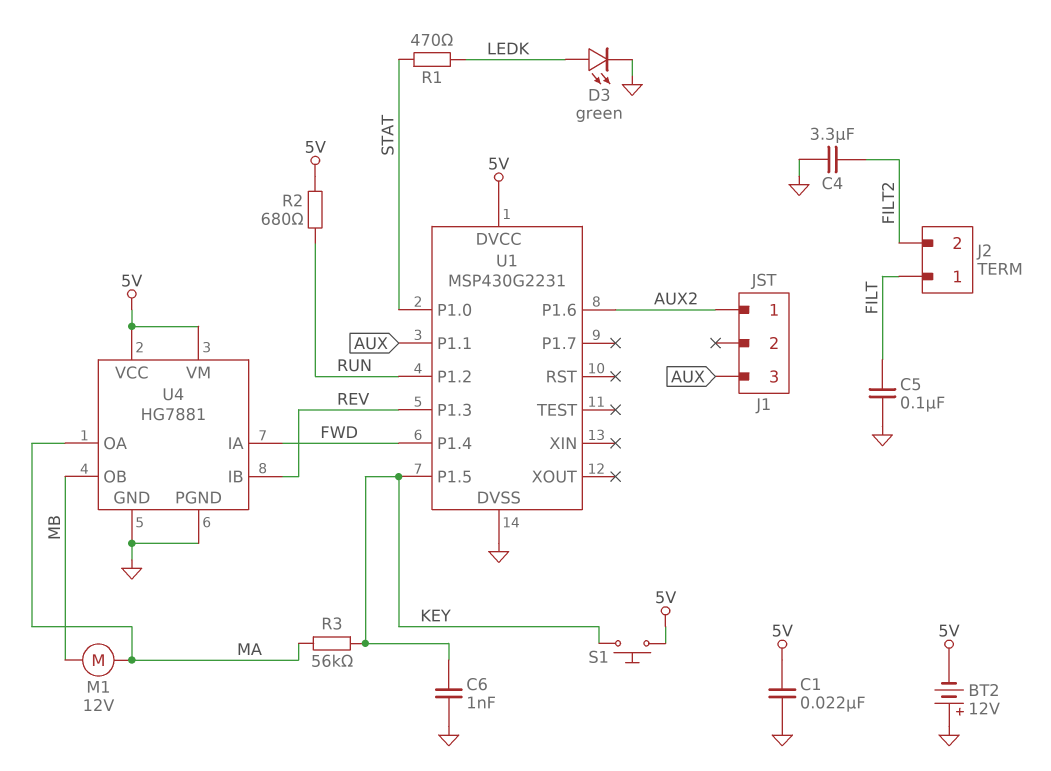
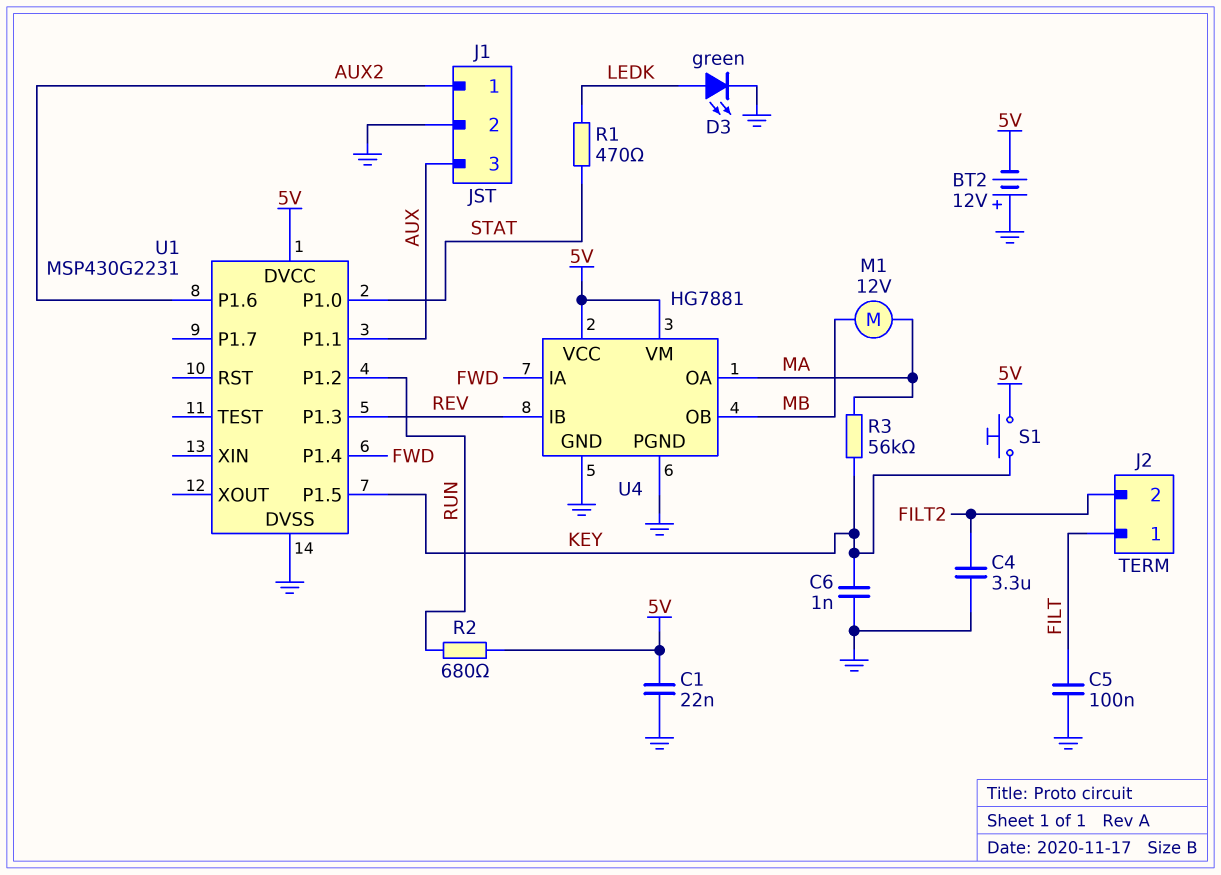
J1 pin 2: none -> GND

